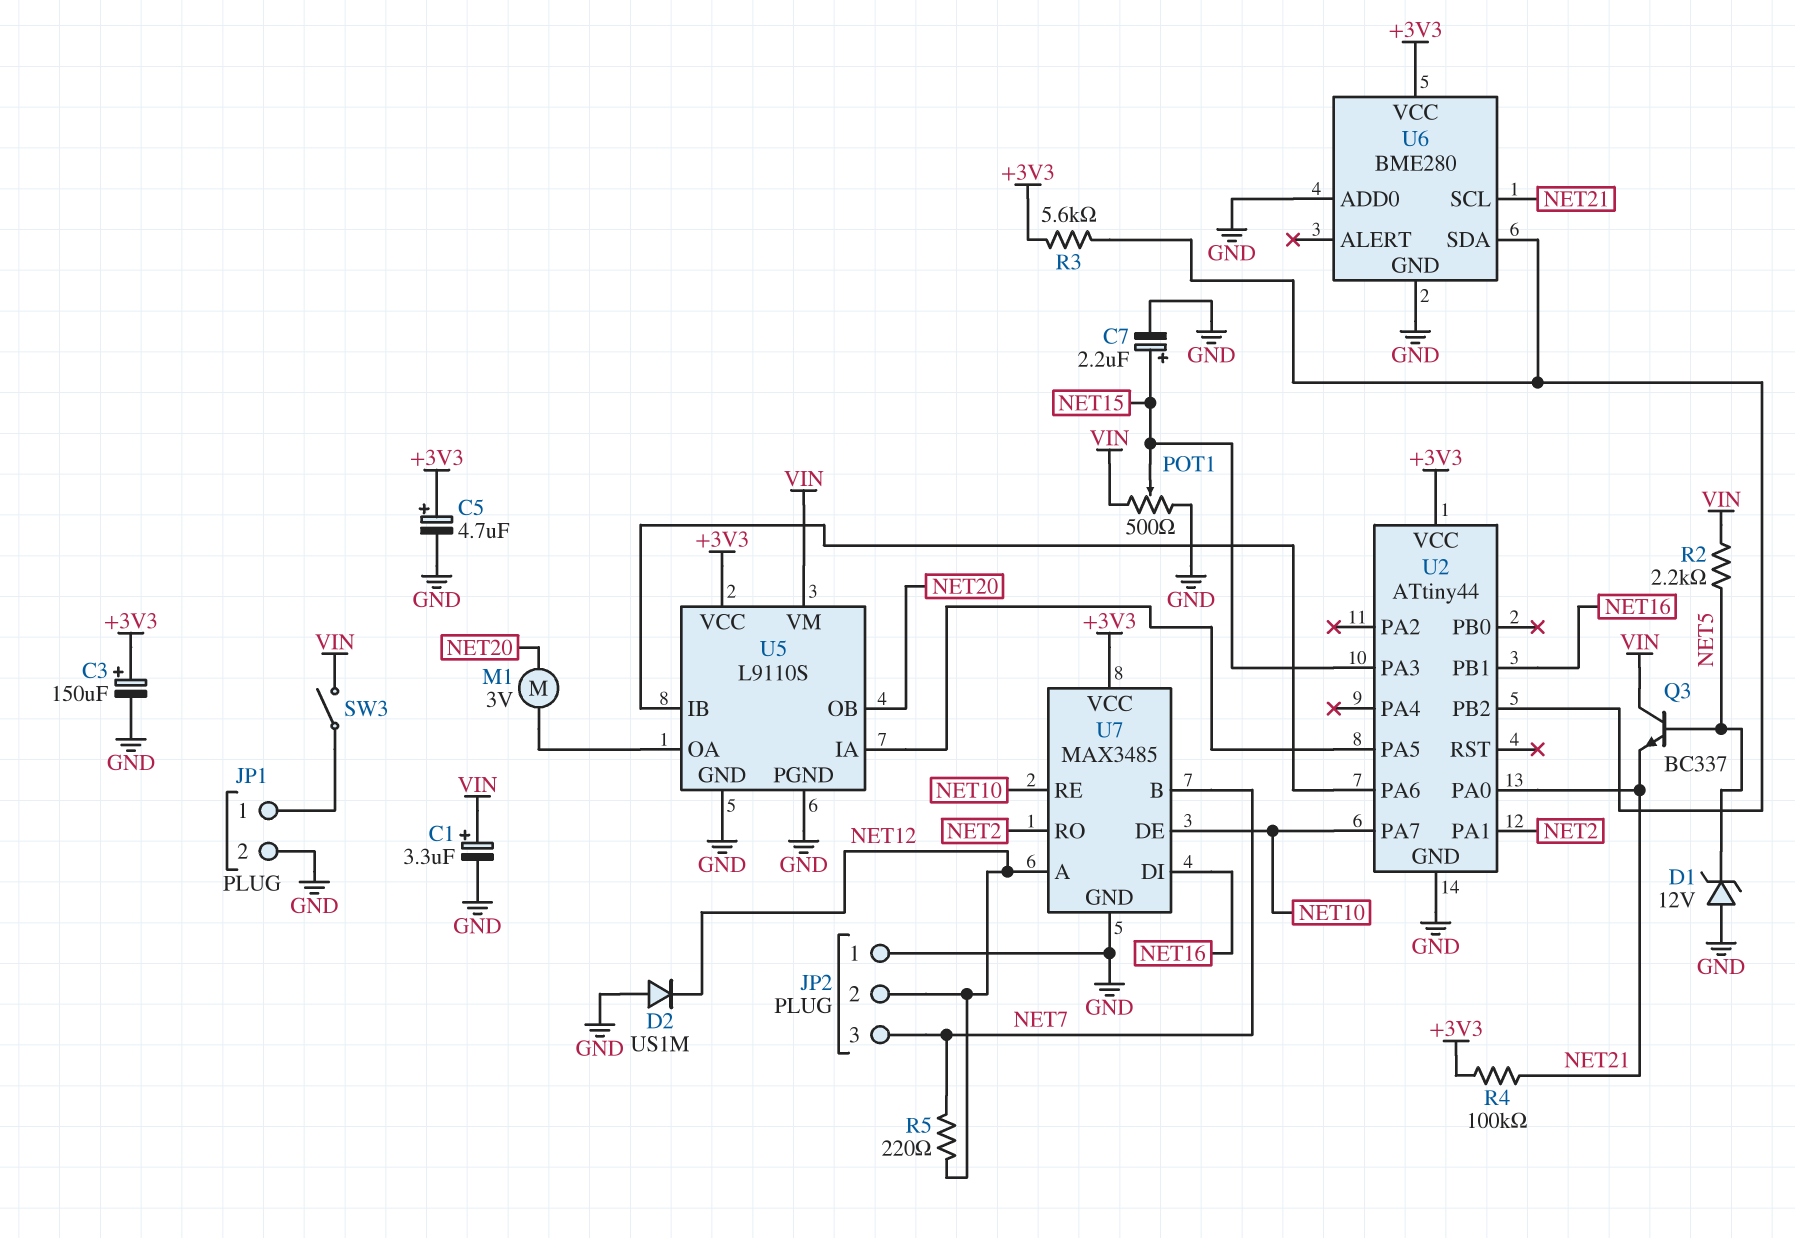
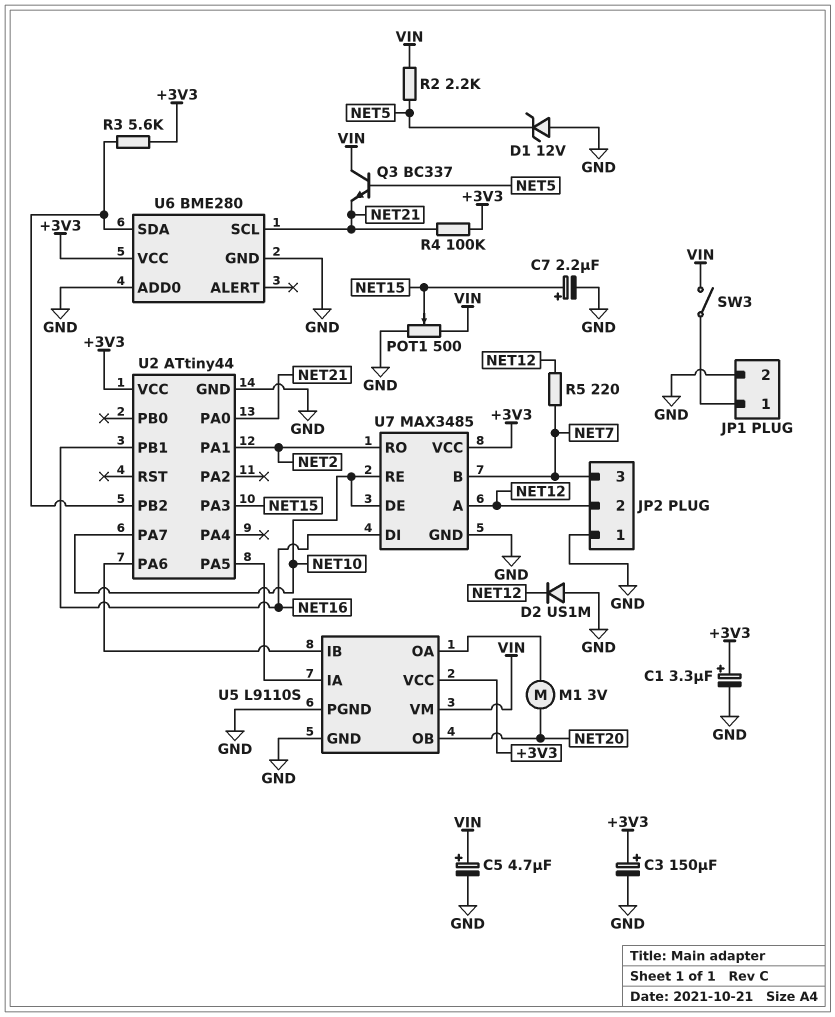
C1: 3.3uF (plus VIN, minus GND) -> 3.3uF (plus +3V3, minus GND)
C5: 4.7uF (plus +3V3, minus GND) -> 4.7uF (plus VIN, minus GND)

